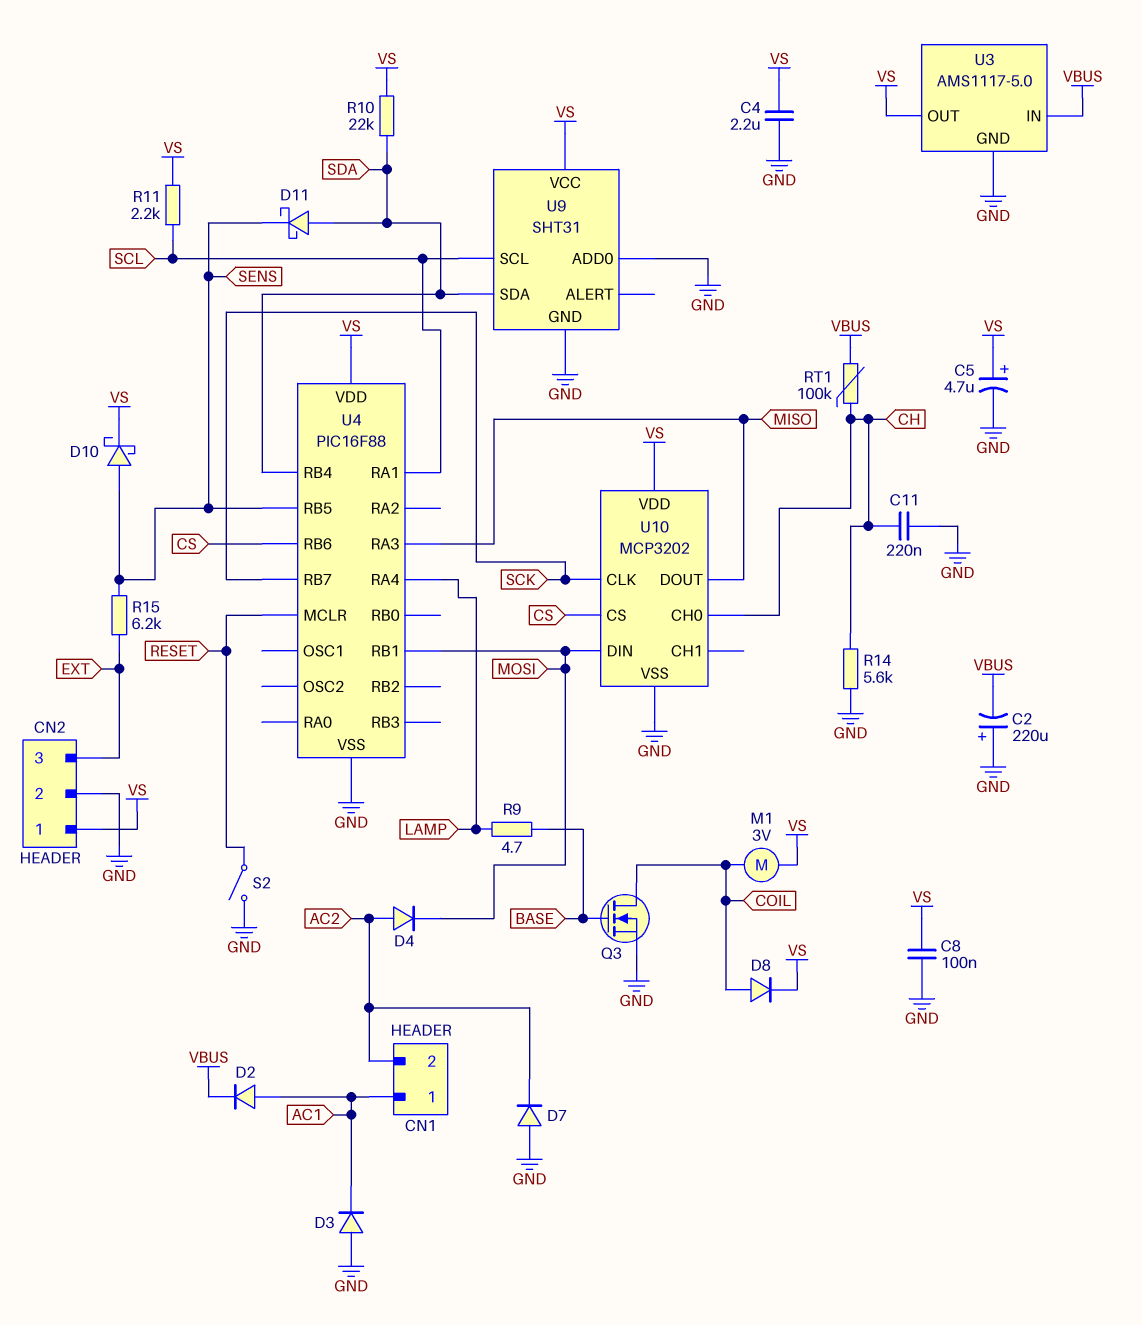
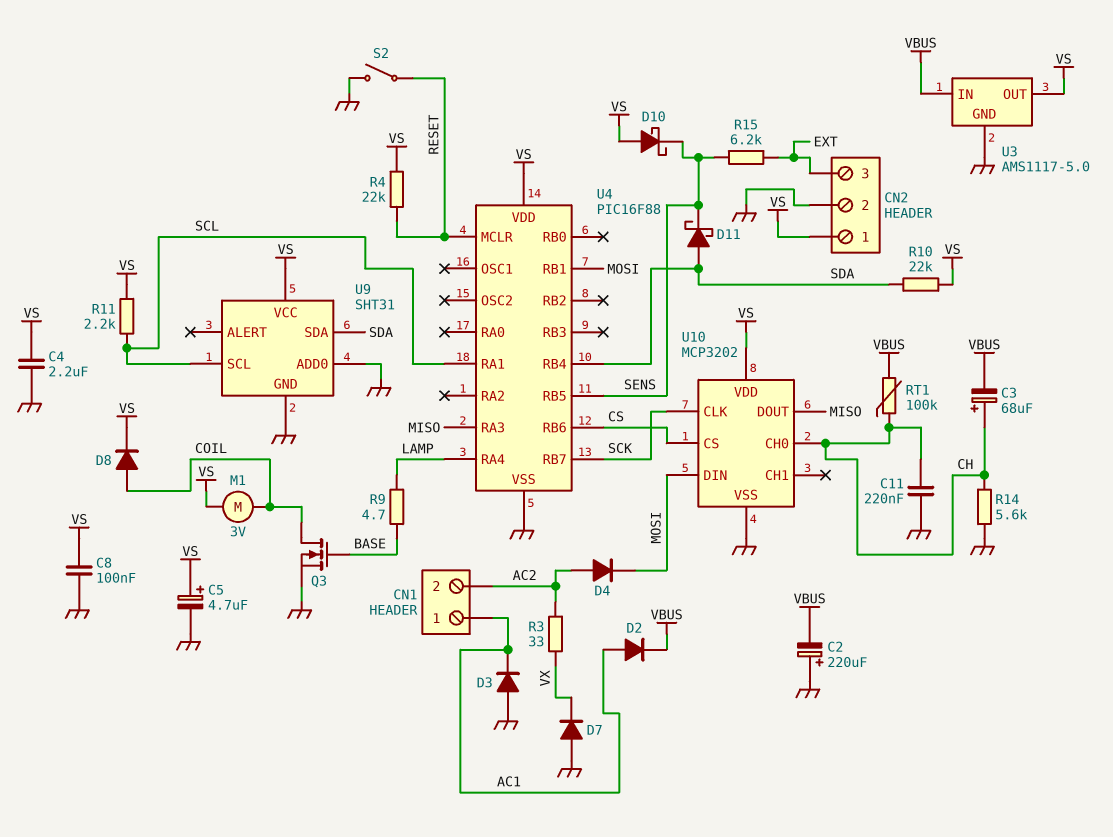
C3: none -> 68uF (plus CH, minus VBUS)
D7: diode (A GND, K AC2) -> diode (A GND, K VX)
D10: schottky (A SENS, K VS) -> schottky (A VS, K SENS)
R3: none -> 33 (AC2, VX)
R4: none -> 22k (RESET, VS)

